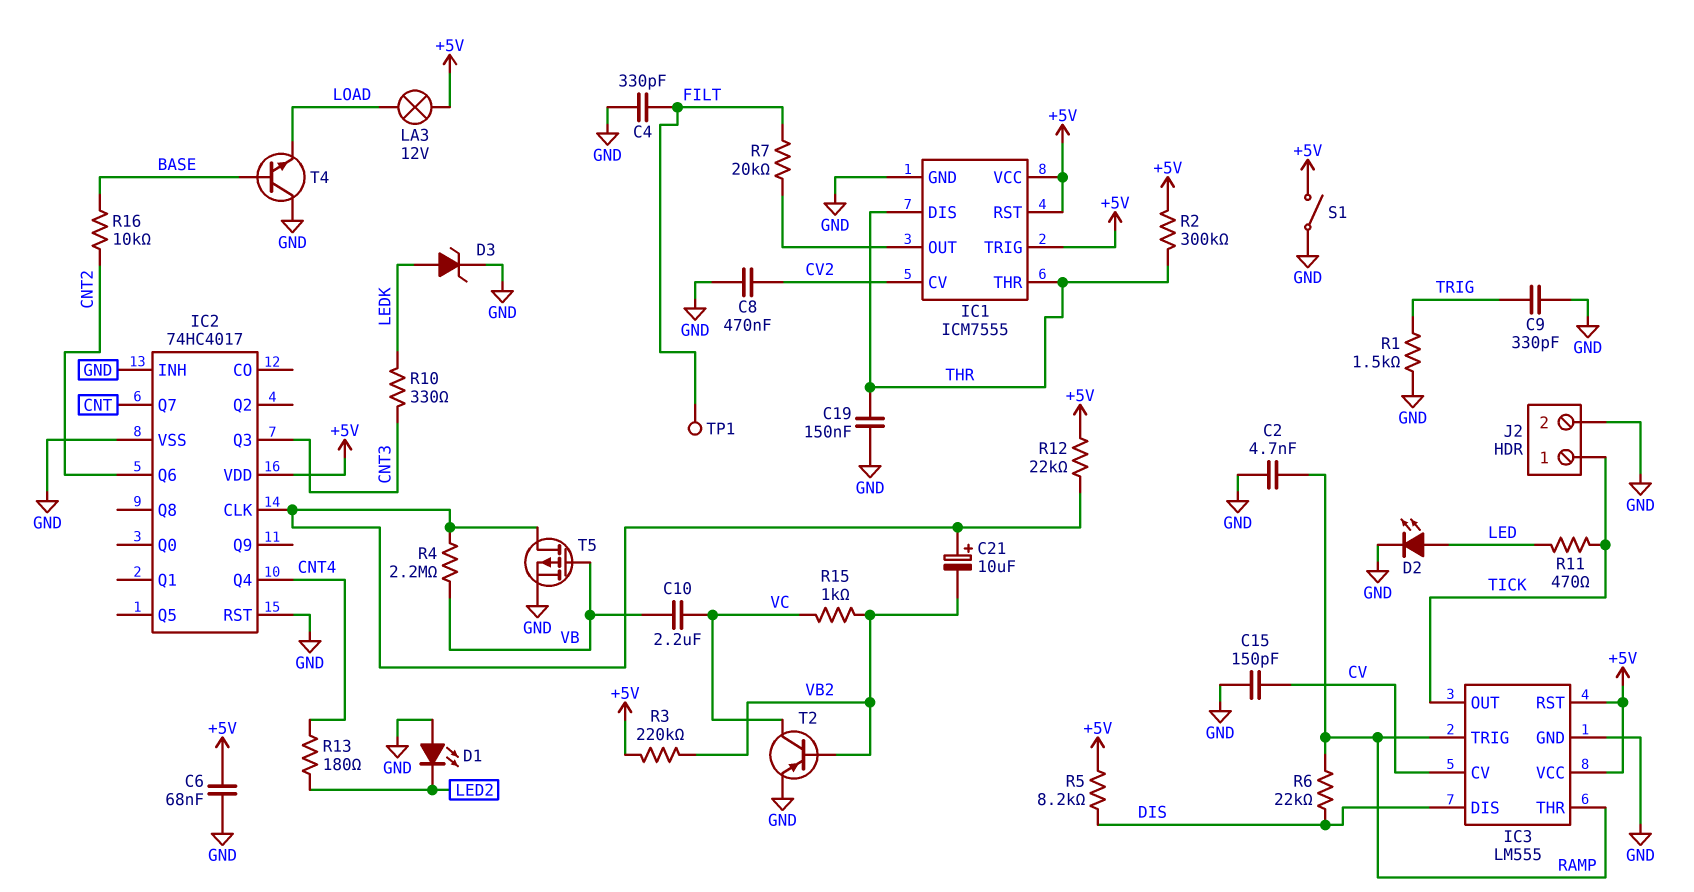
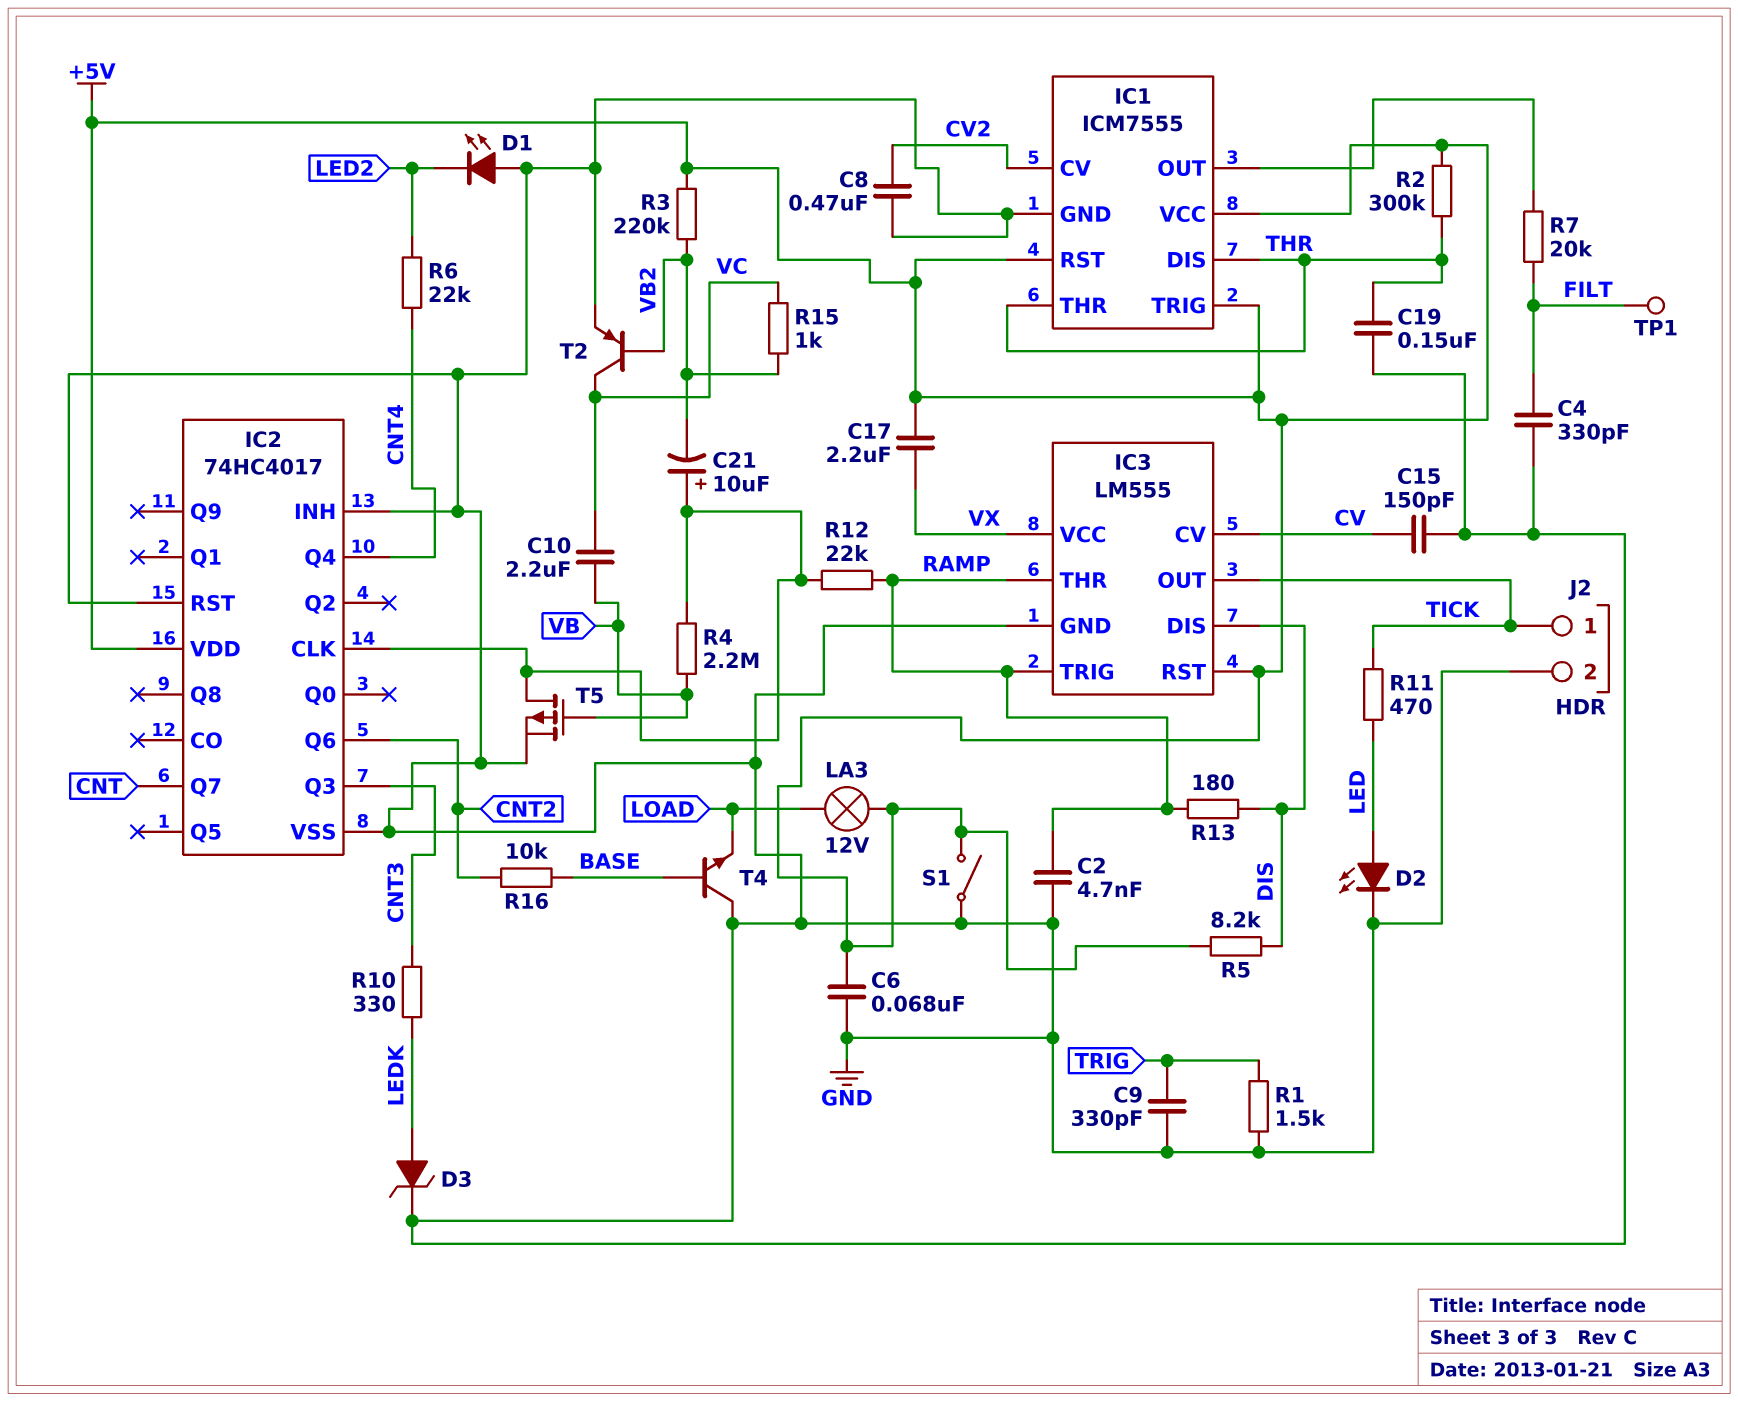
C17: none -> 2.2uF (+5V, VX)
IC3 pin VCC: +5V -> VX
R6: 22k (DIS, RAMP) -> 22k (CNT4, LED2)
R12: 22k (+5V, IC2/CLK) -> 22k (IC2/CLK, RAMP)
R13: 180 (CNT4, LED2) -> 180 (DIS, RAMP)

